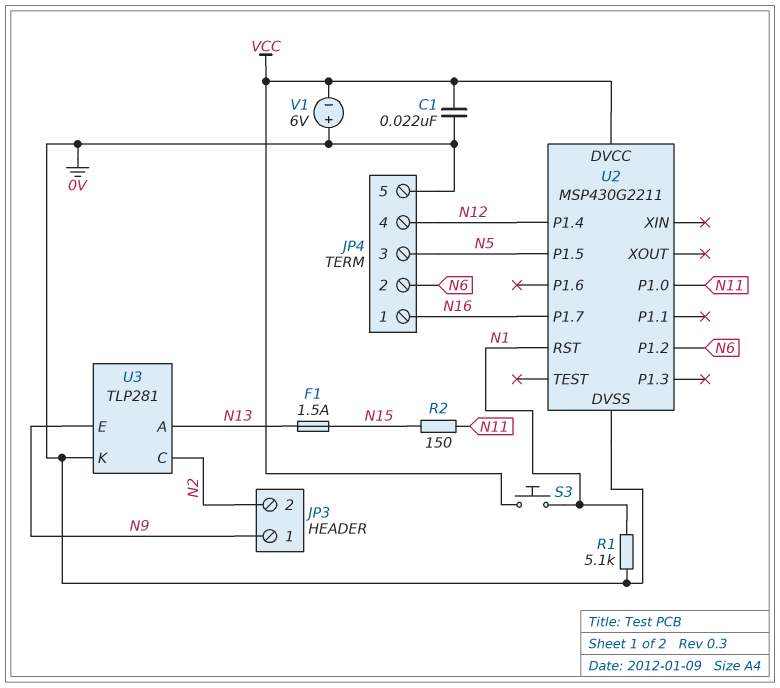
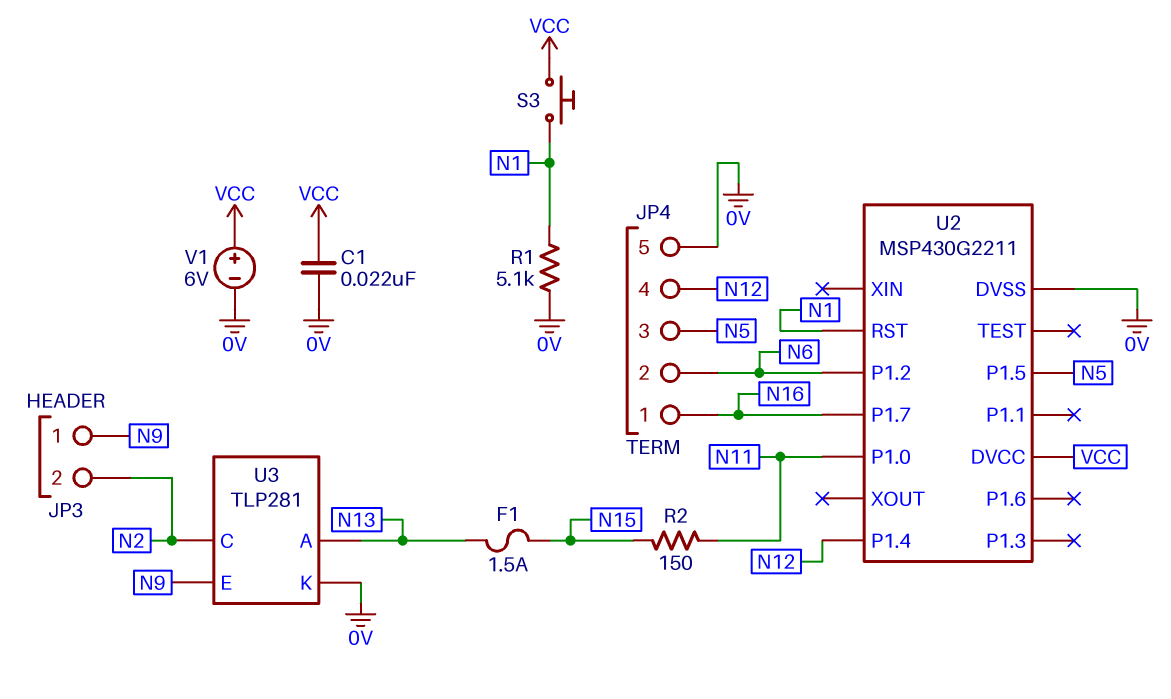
V1: 6V (plus 0V, minus VCC) -> 6V (plus VCC, minus 0V)

